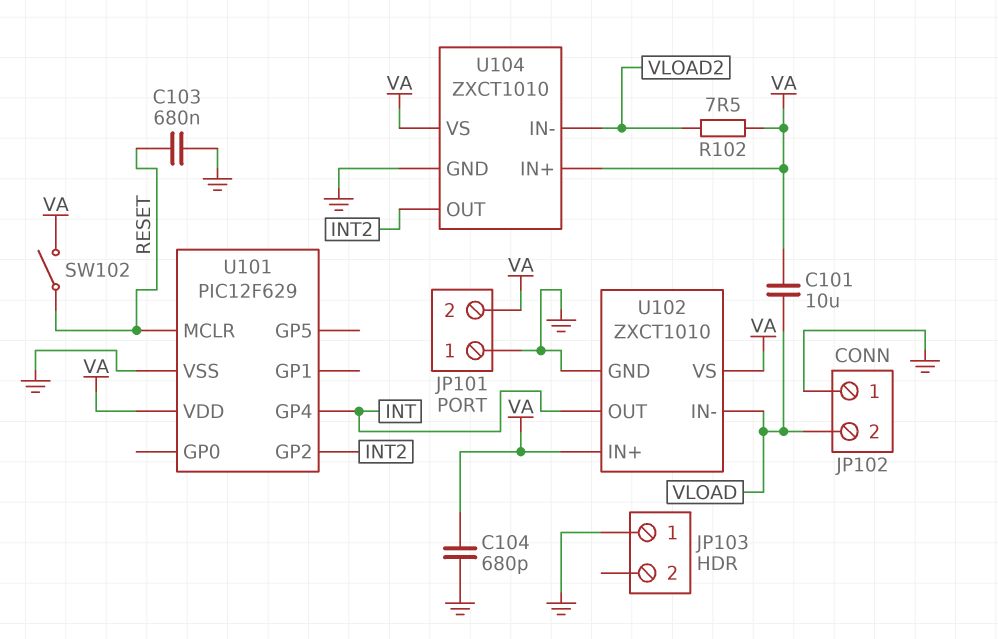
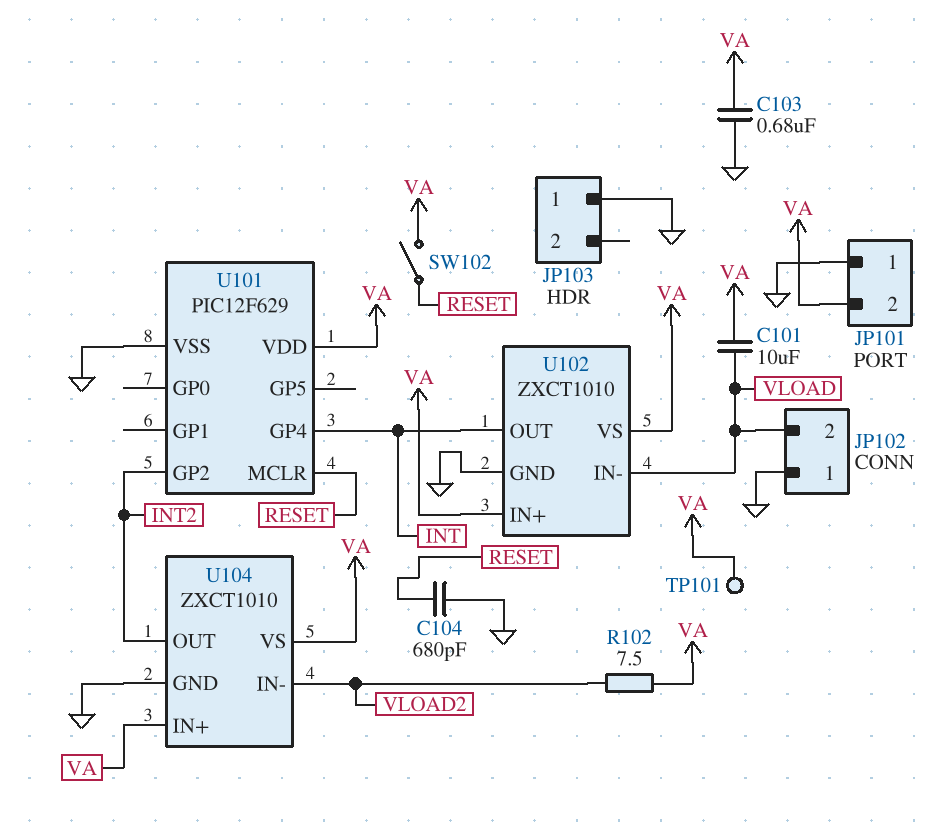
C103: 680nF (GND, RESET) -> 680nF (GND, VA)
C104: 680pF (GND, VA) -> 680pF (GND, RESET)
TP101: none -> test point (VA)

